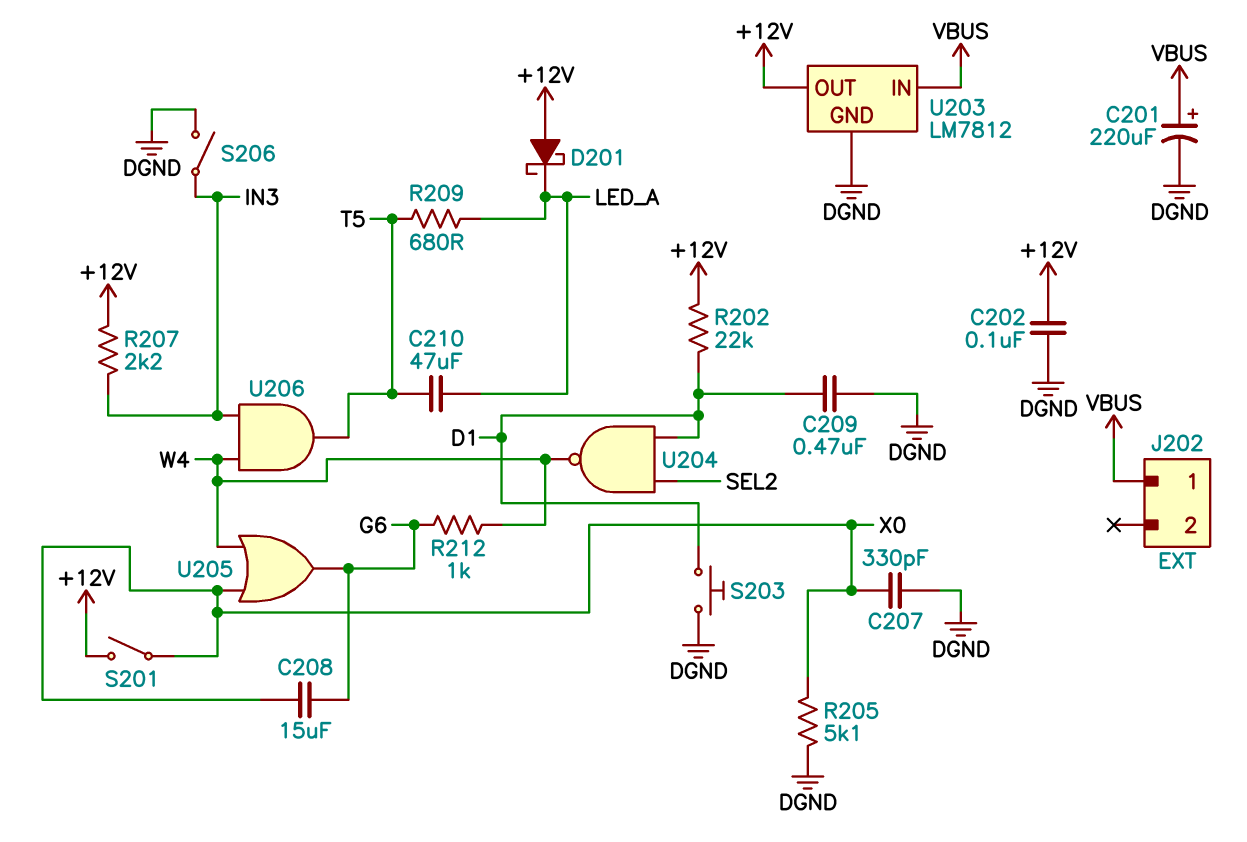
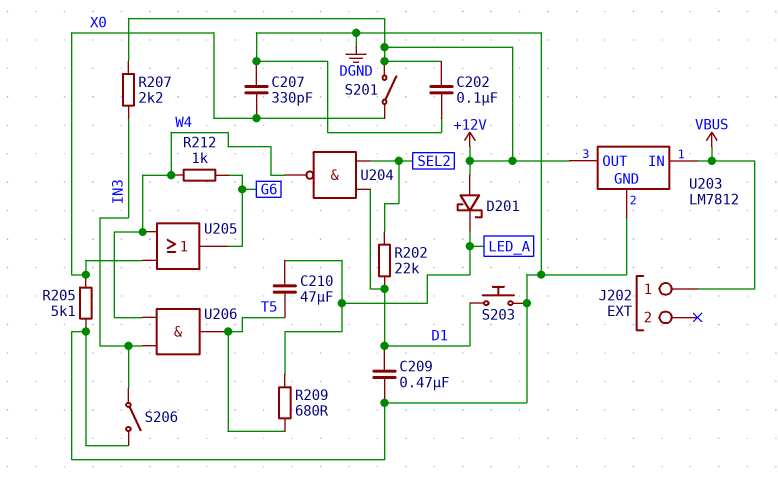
C201: 220uF (plus VBUS, minus DGND) -> none
C208: 15uF (G6, X0) -> none
R202: 22k (+12V, D1) -> 22k (D1, SEL2)

